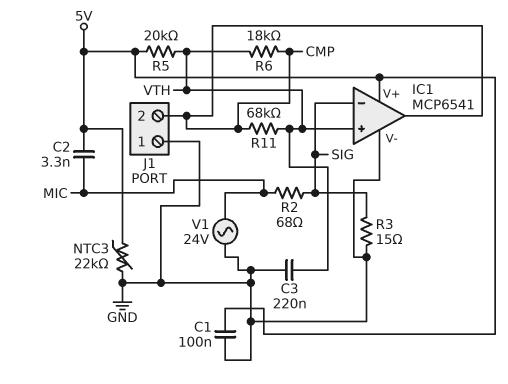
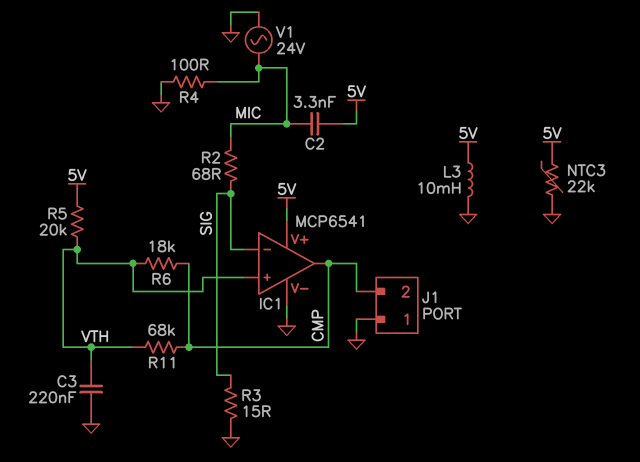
C1: 100nF (5V, GND) -> none
L3: none -> 10mH (5V, GND)
R4: none -> 100 (GND, MIC)

